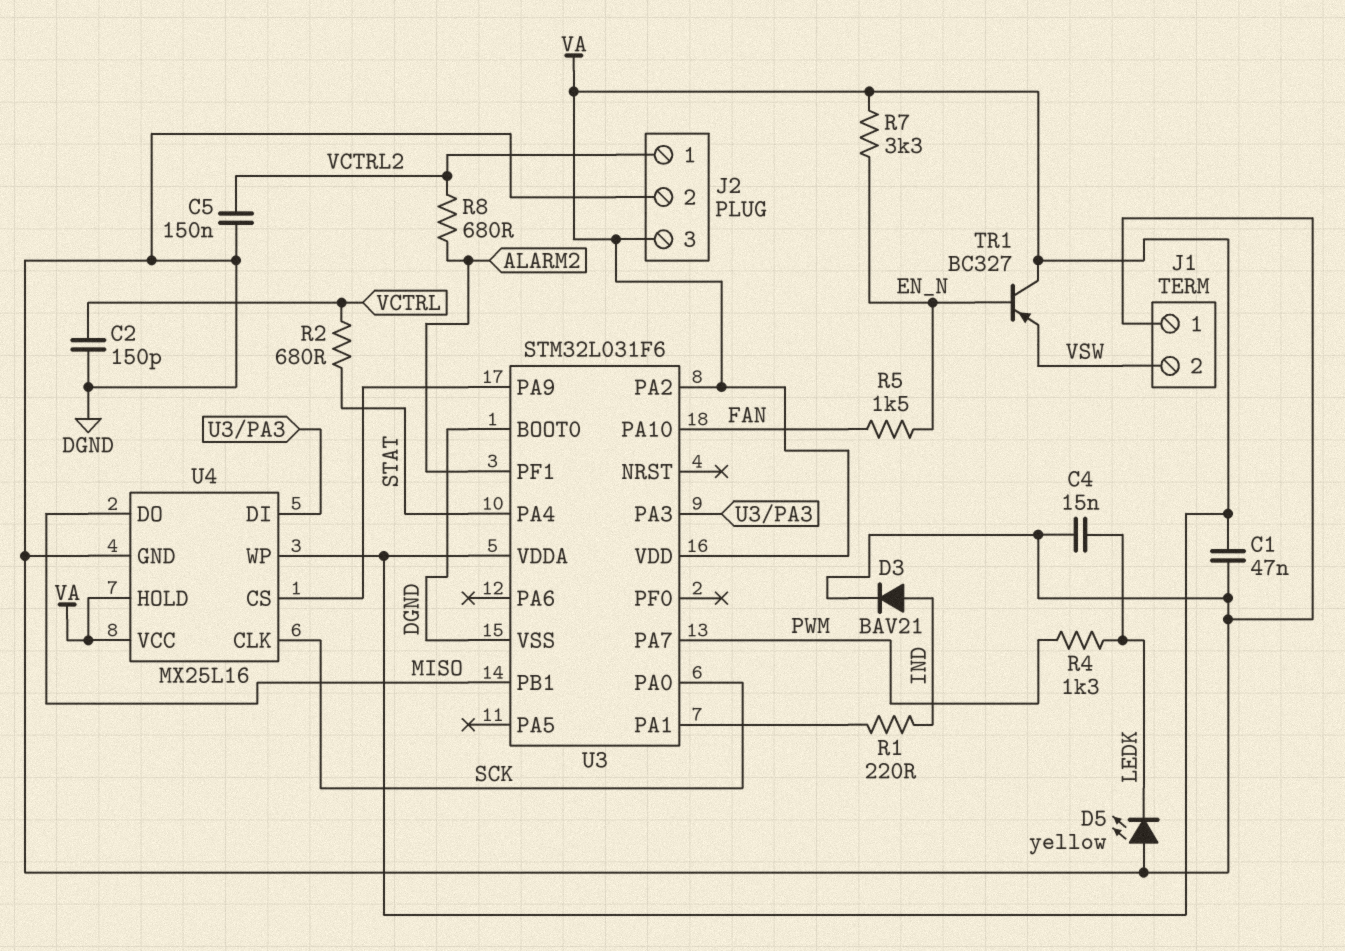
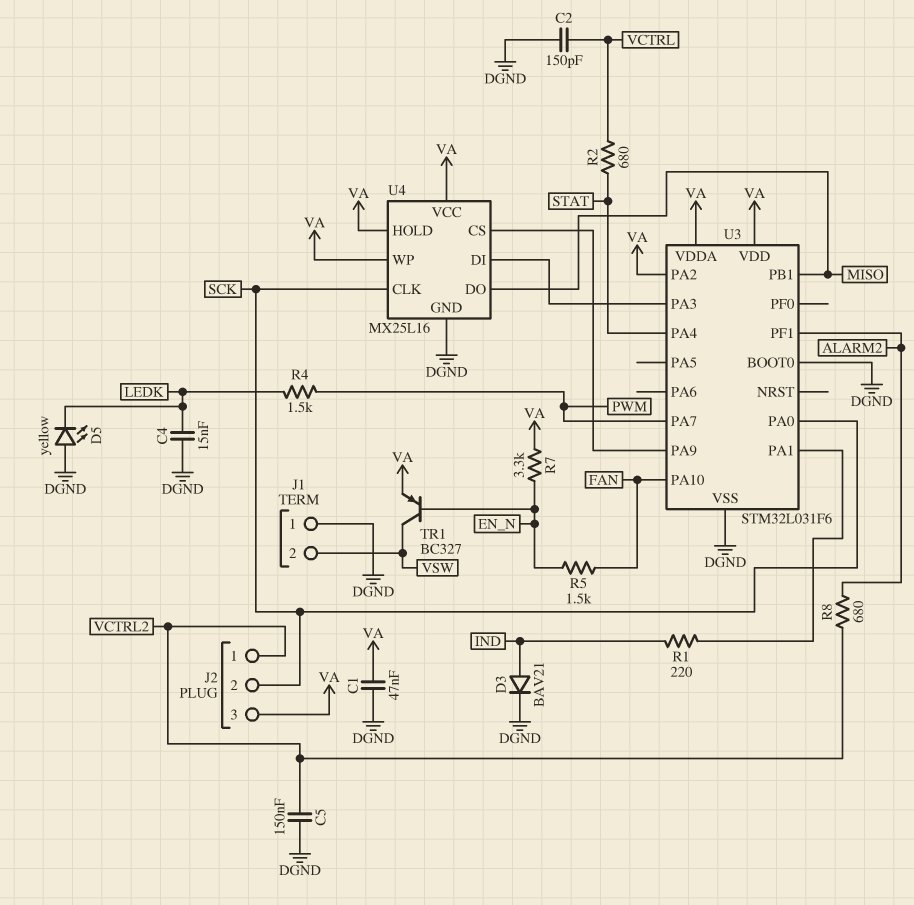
J2 pin 2: DGND -> SCK
R4: 1.3k (LEDK, PWM) -> 1.5k (LEDK, PWM)
TR1: PNP BC327 (B EN_N, C VA, E VSW) -> PNP BC327 (B EN_N, C VSW, E VA)

